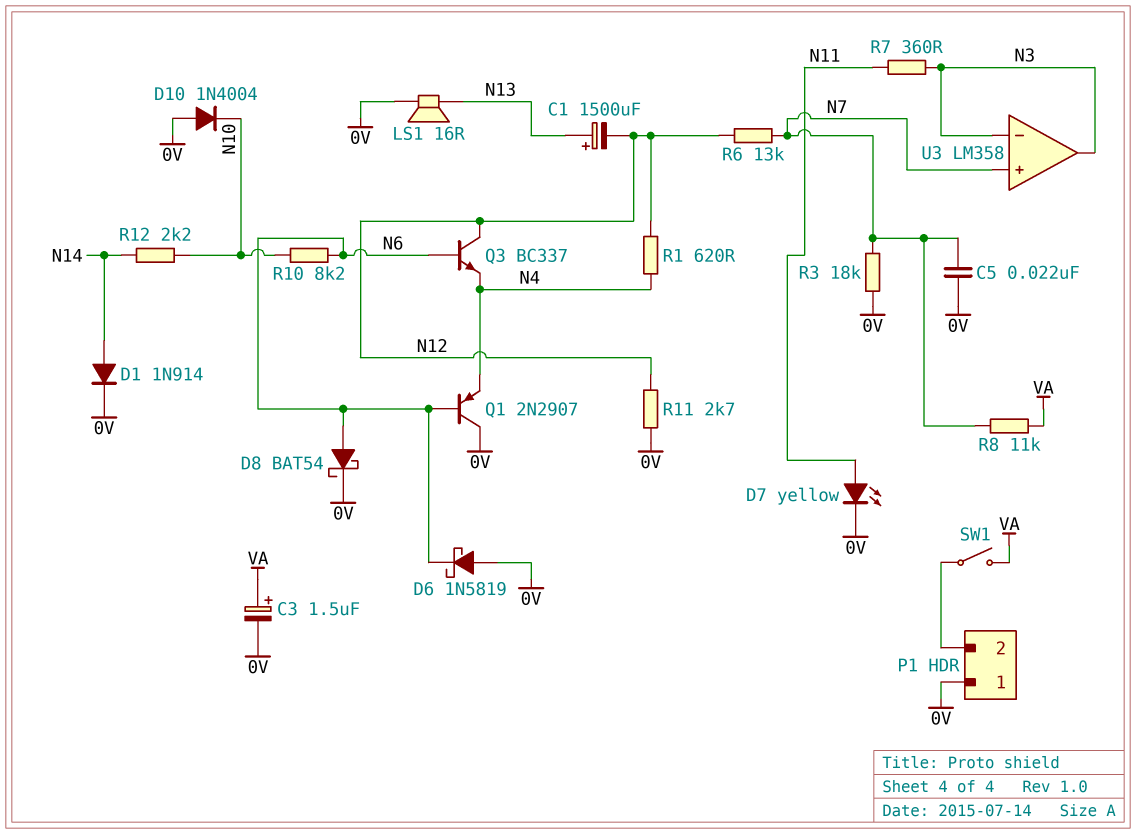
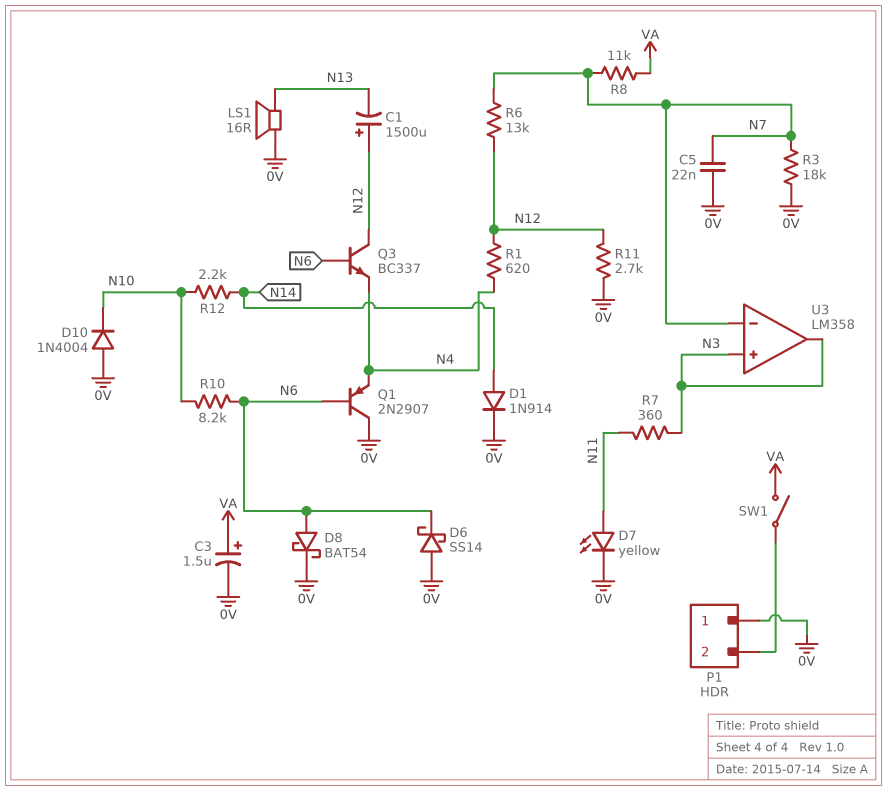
C1: 1500uF (plus N13, minus N12) -> 1500uF (plus N12, minus N13)
D6: schottky 1N5819 (A 0V, K N6) -> schottky SS14 (A 0V, K N6)
U3 pin in+: N7 -> N3
U3 pin in-: N3 -> N7

